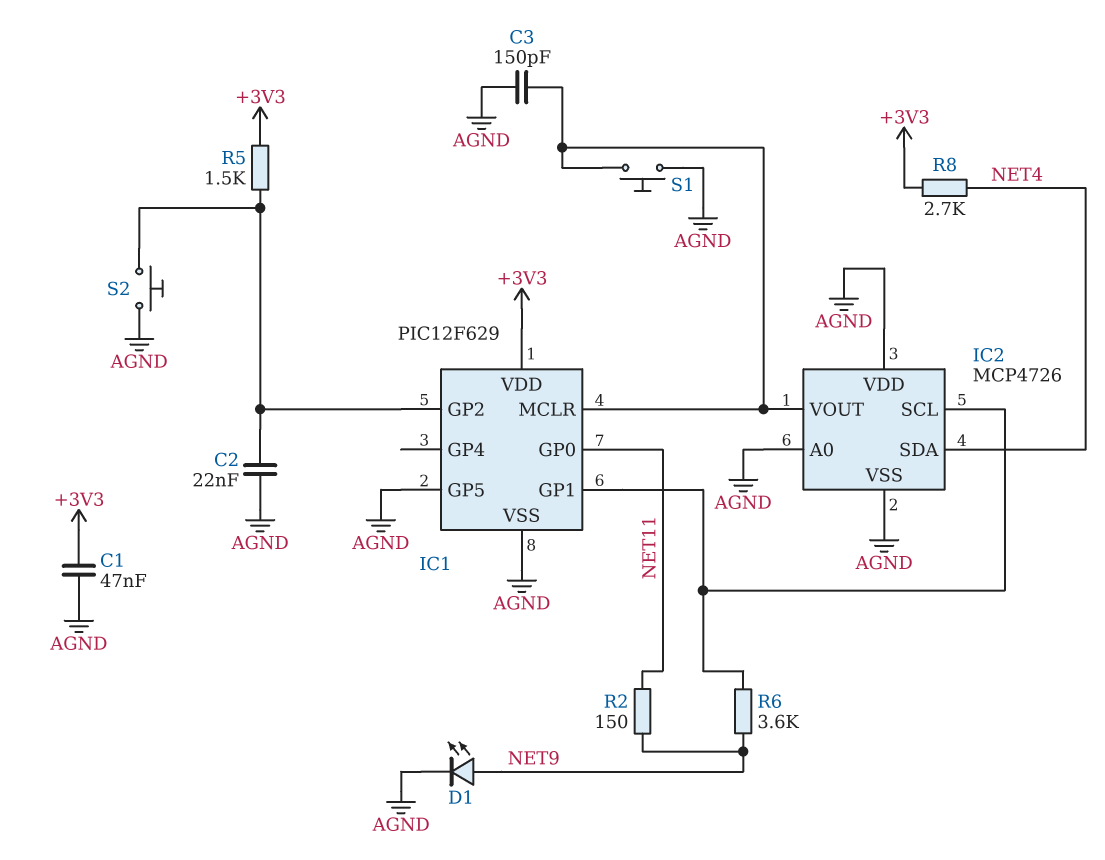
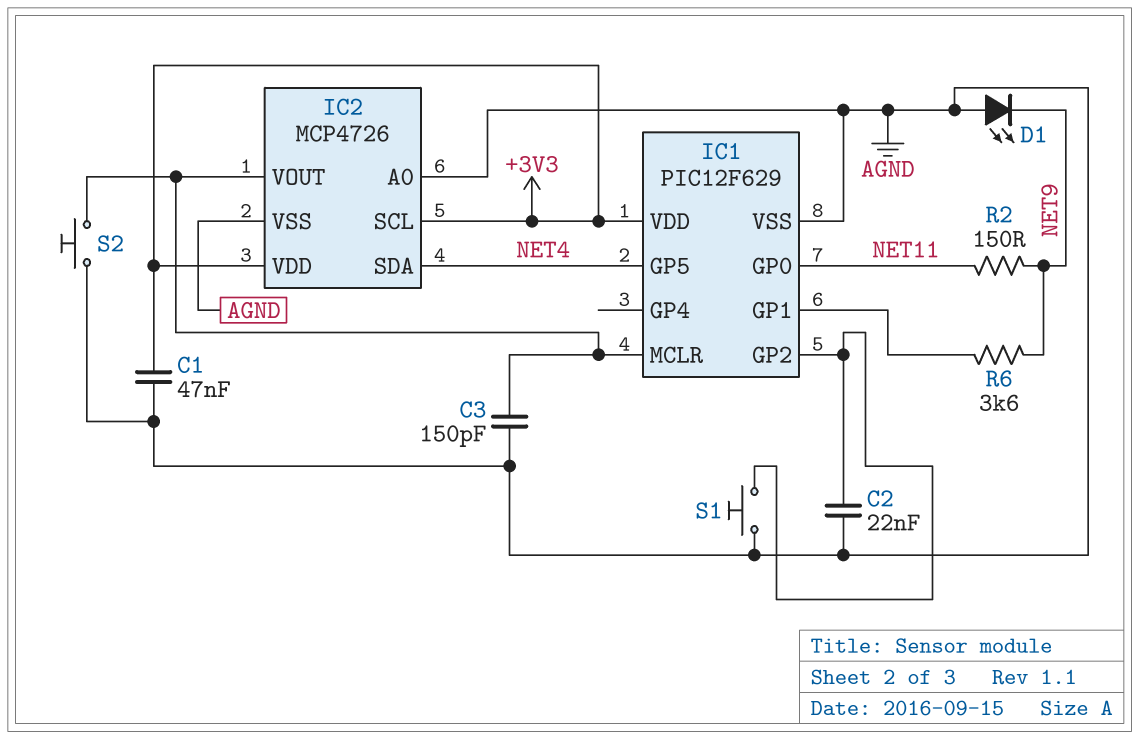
D1: LED (A NET9, K AGND) -> LED (A AGND, K NET9)
IC1 pin GP5: AGND -> NET4
IC2 pin SCL: IC1/GP1 -> +3V3
IC2 pin VDD: AGND -> +3V3
R5: 1.5k (+3V3, IC1/GP2) -> none
R8: 2.7k (+3V3, NET4) -> none
S1: button (AGND, IC1/MCLR) -> button (AGND, IC1/GP2)
S2: button (AGND, IC1/GP2) -> button (AGND, IC1/MCLR)

